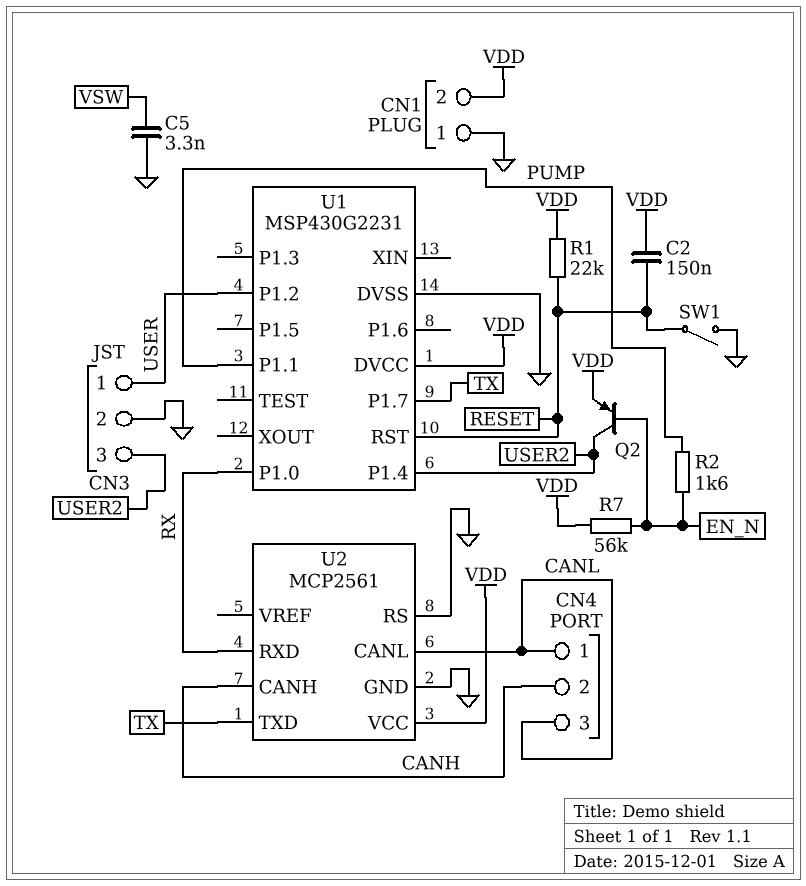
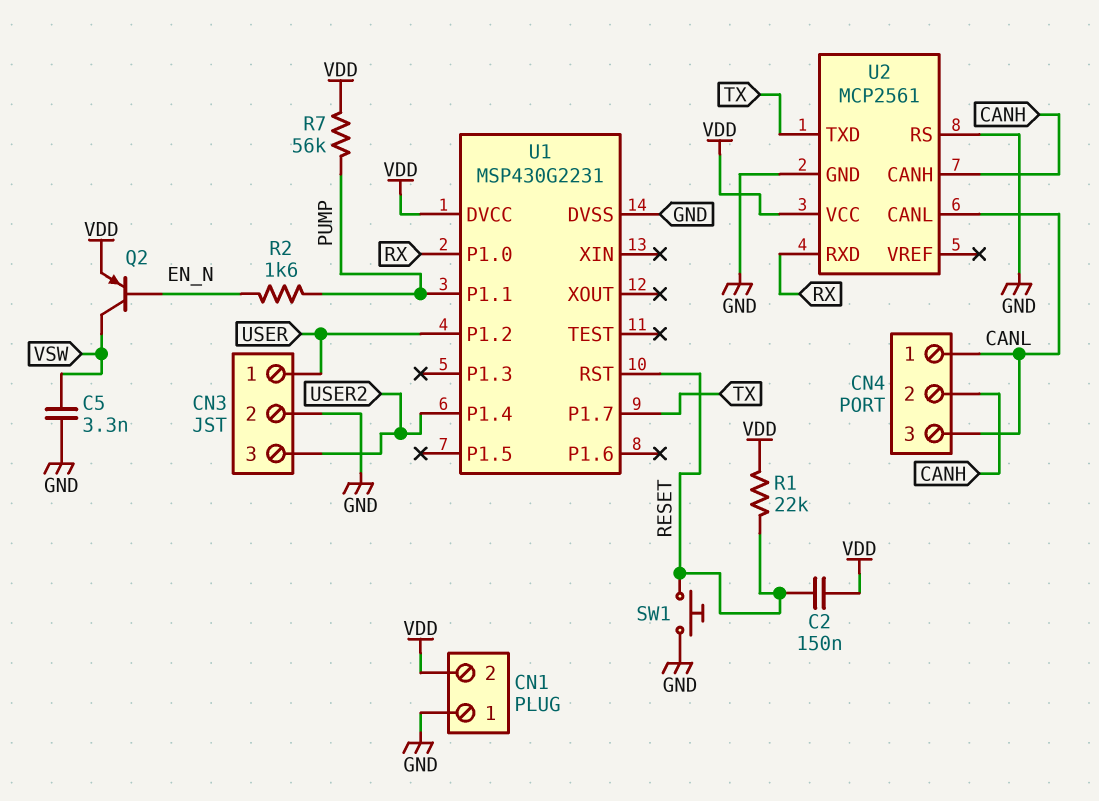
Q2: PNP (B EN_N, C USER2, E VDD) -> PNP (B EN_N, C VSW, E VDD)
R7: 56k (EN_N, VDD) -> 56k (PUMP, VDD)
SW1: switch (GND, RESET) -> button (GND, RESET)

